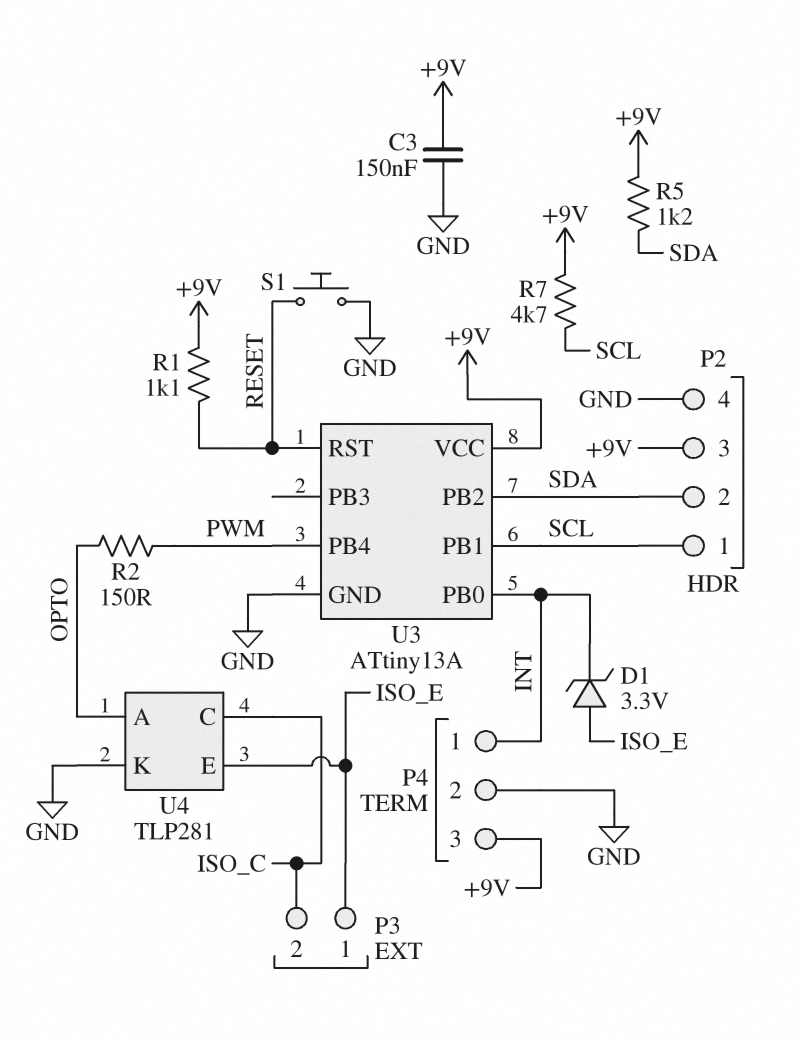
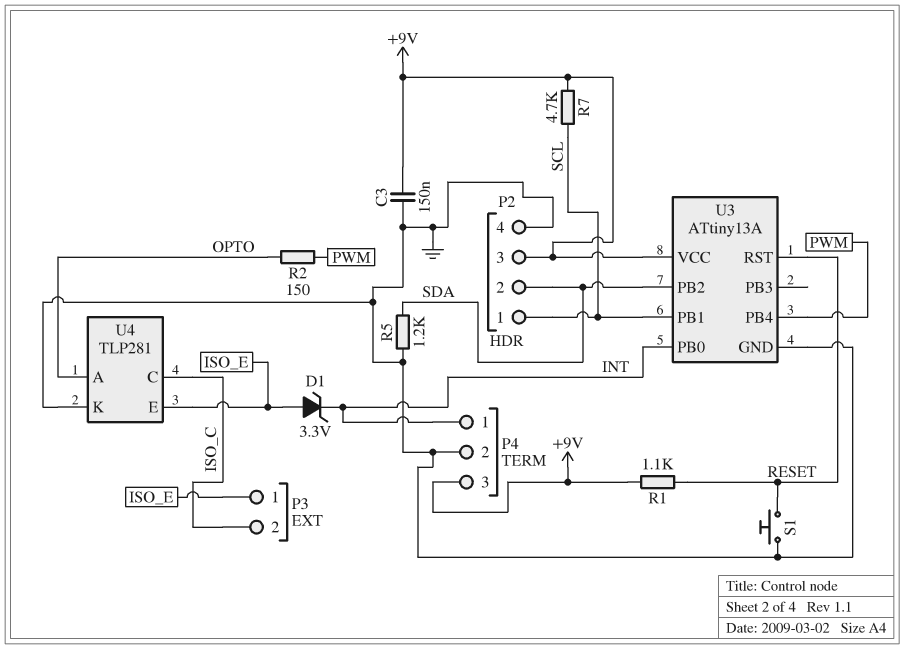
R5: 1.2k (+9V, SDA) -> 1.2k (GND, SDA)

